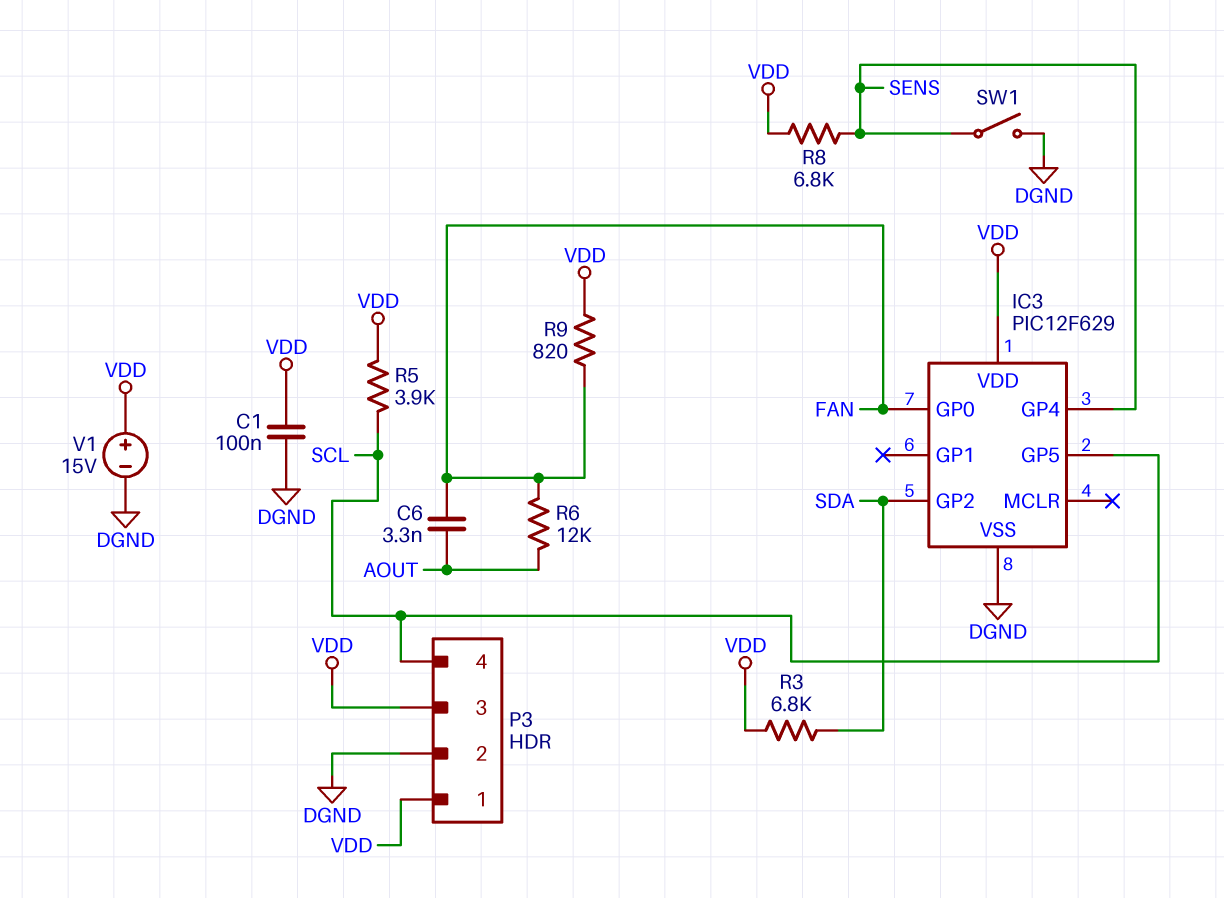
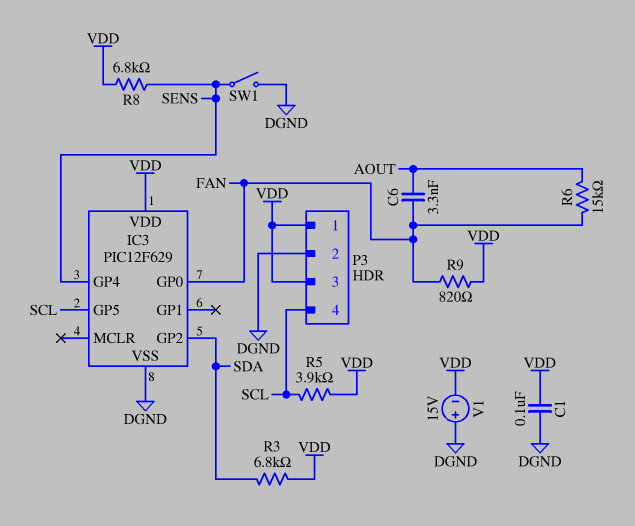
R6: 12k (AOUT, FAN) -> 15k (AOUT, FAN)
V1: 15V (plus VDD, minus DGND) -> 15V (plus DGND, minus VDD)

